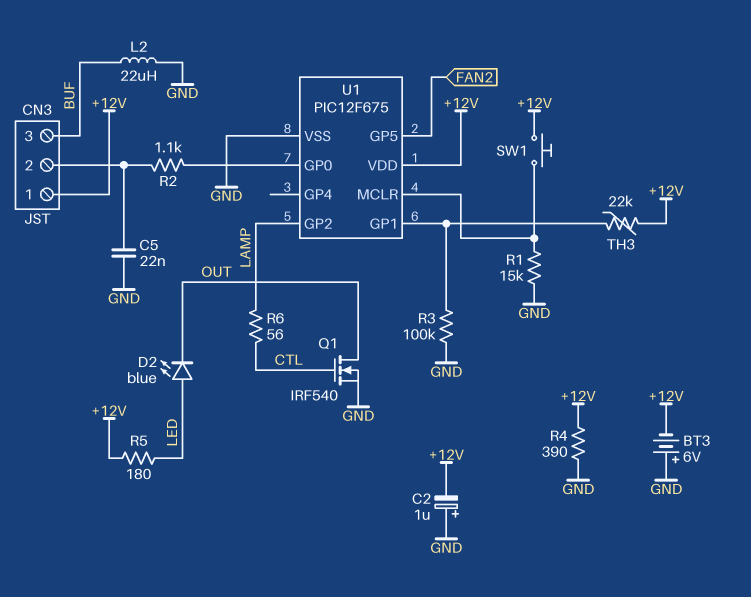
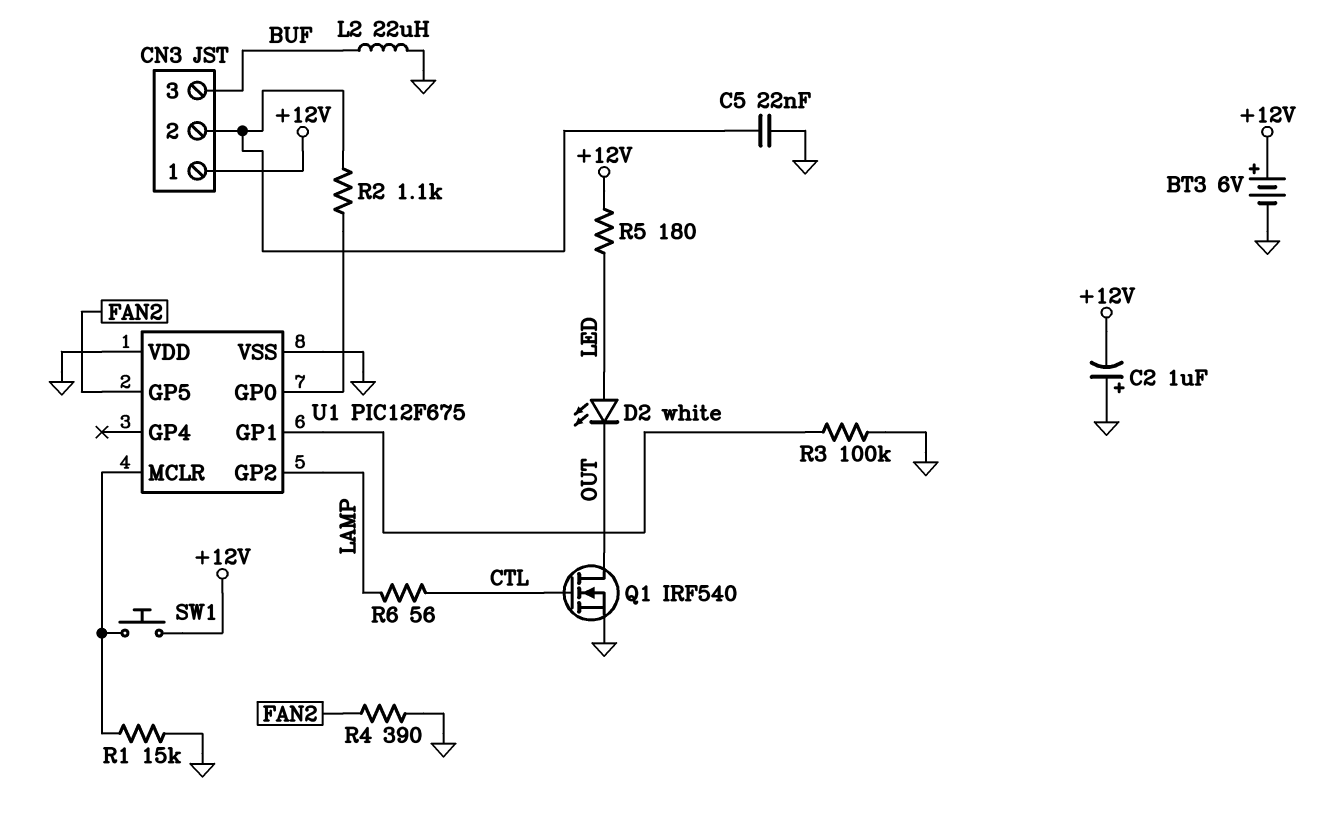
BT3: 6V (plus GND, minus +12V) -> 6V (plus +12V, minus GND)
D2: LED blue (A LED, K OUT) -> LED white (A LED, K OUT)
R4: 390 (+12V, GND) -> 390 (FAN2, GND)
TH3: 22k (+12V, U1/GP1) -> none
U1 pin VDD: +12V -> GND

